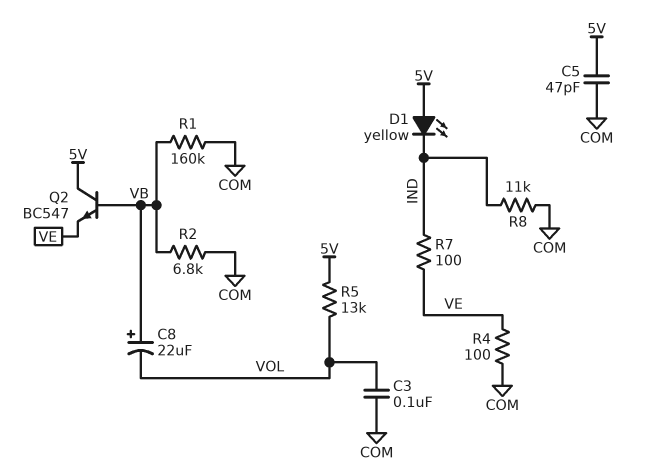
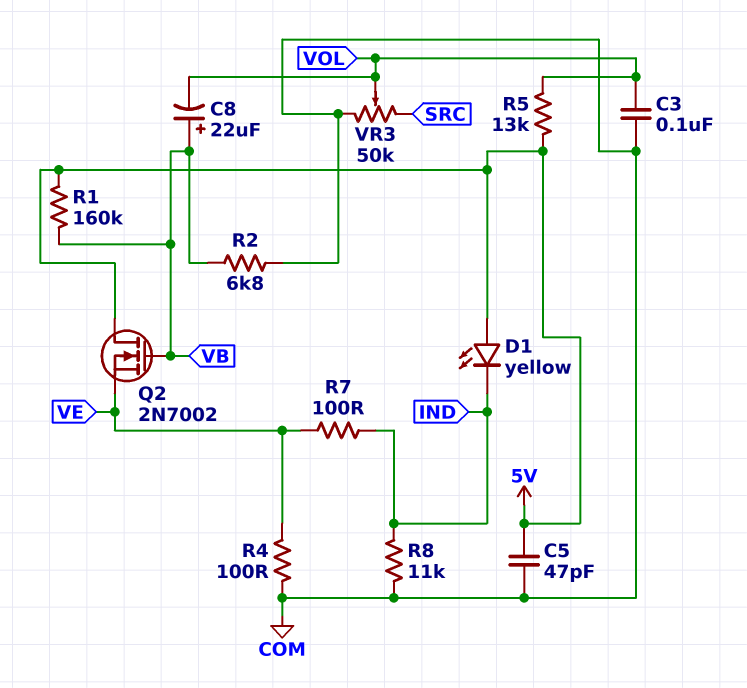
Q2: NPN BC547 (B VB, C 5V, E VE) -> NMOS 2N7002 (G VB, D 5V, S VE)
R1: 160k (COM, VB) -> 160k (5V, VB)
VR3: none -> 50k (COM, SRC, wiper VOL)

